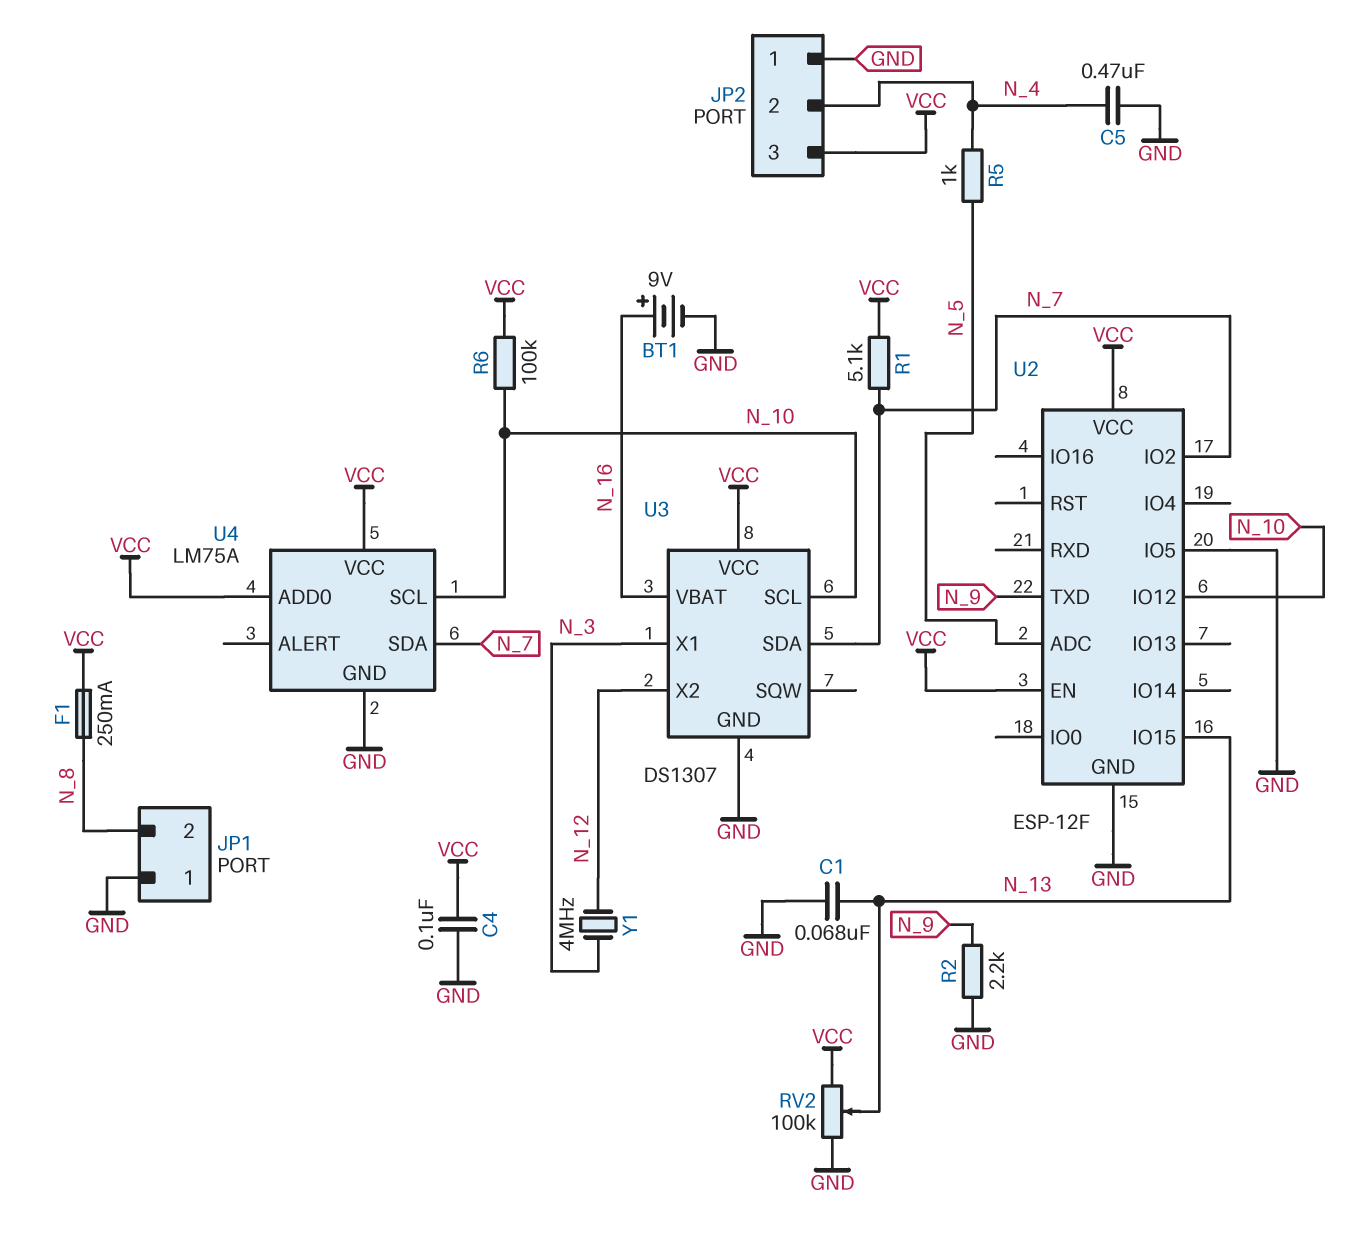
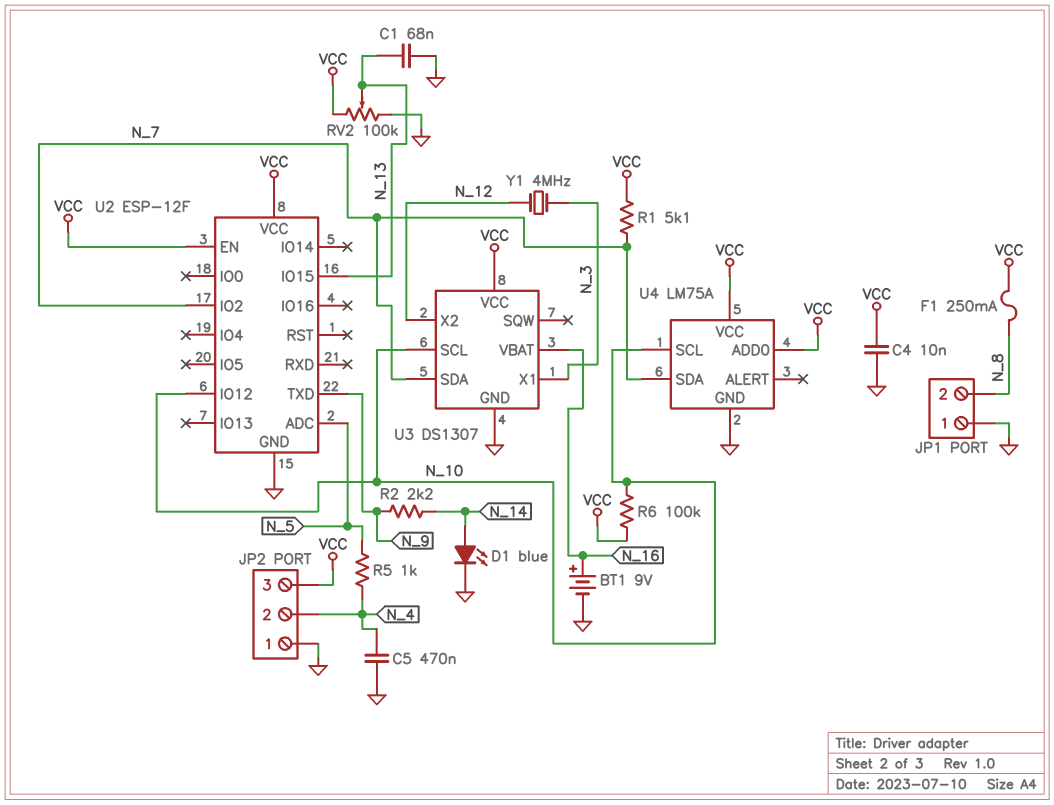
C4: 100nF (GND, VCC) -> 10nF (GND, VCC)
D1: none -> LED blue (A N_14, K GND)
R2: 2.2k (GND, N_9) -> 2.2k (N_9, N_14)
U2 pin IO5: GND -> none

